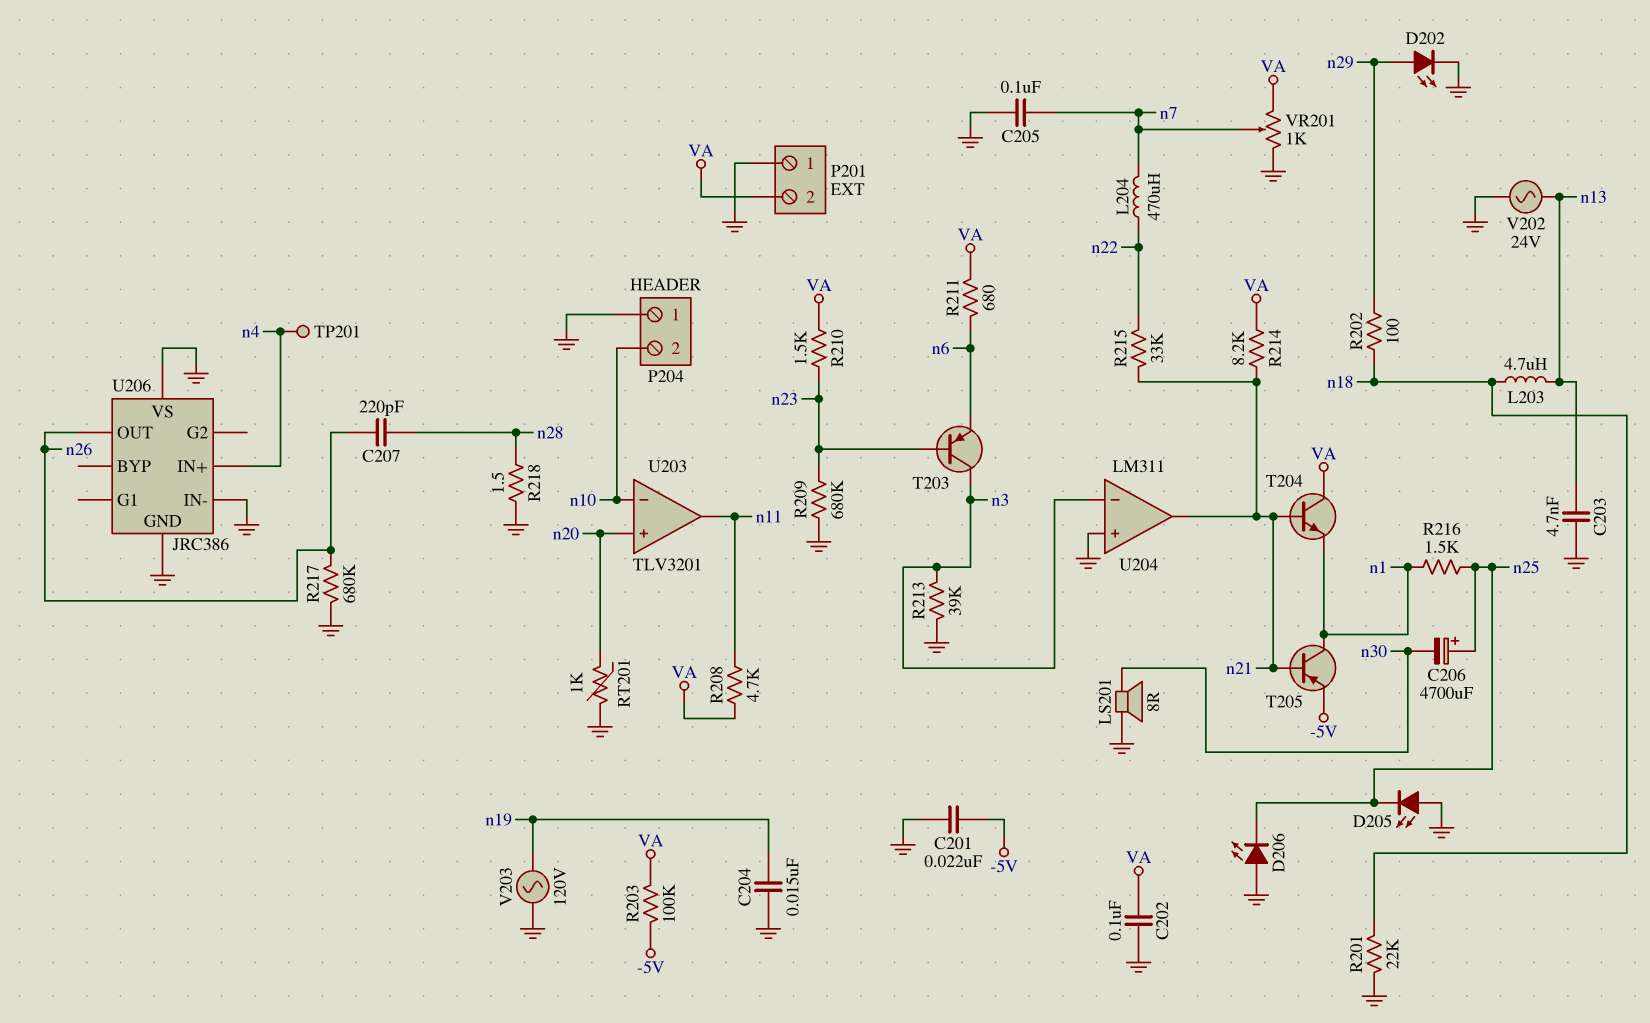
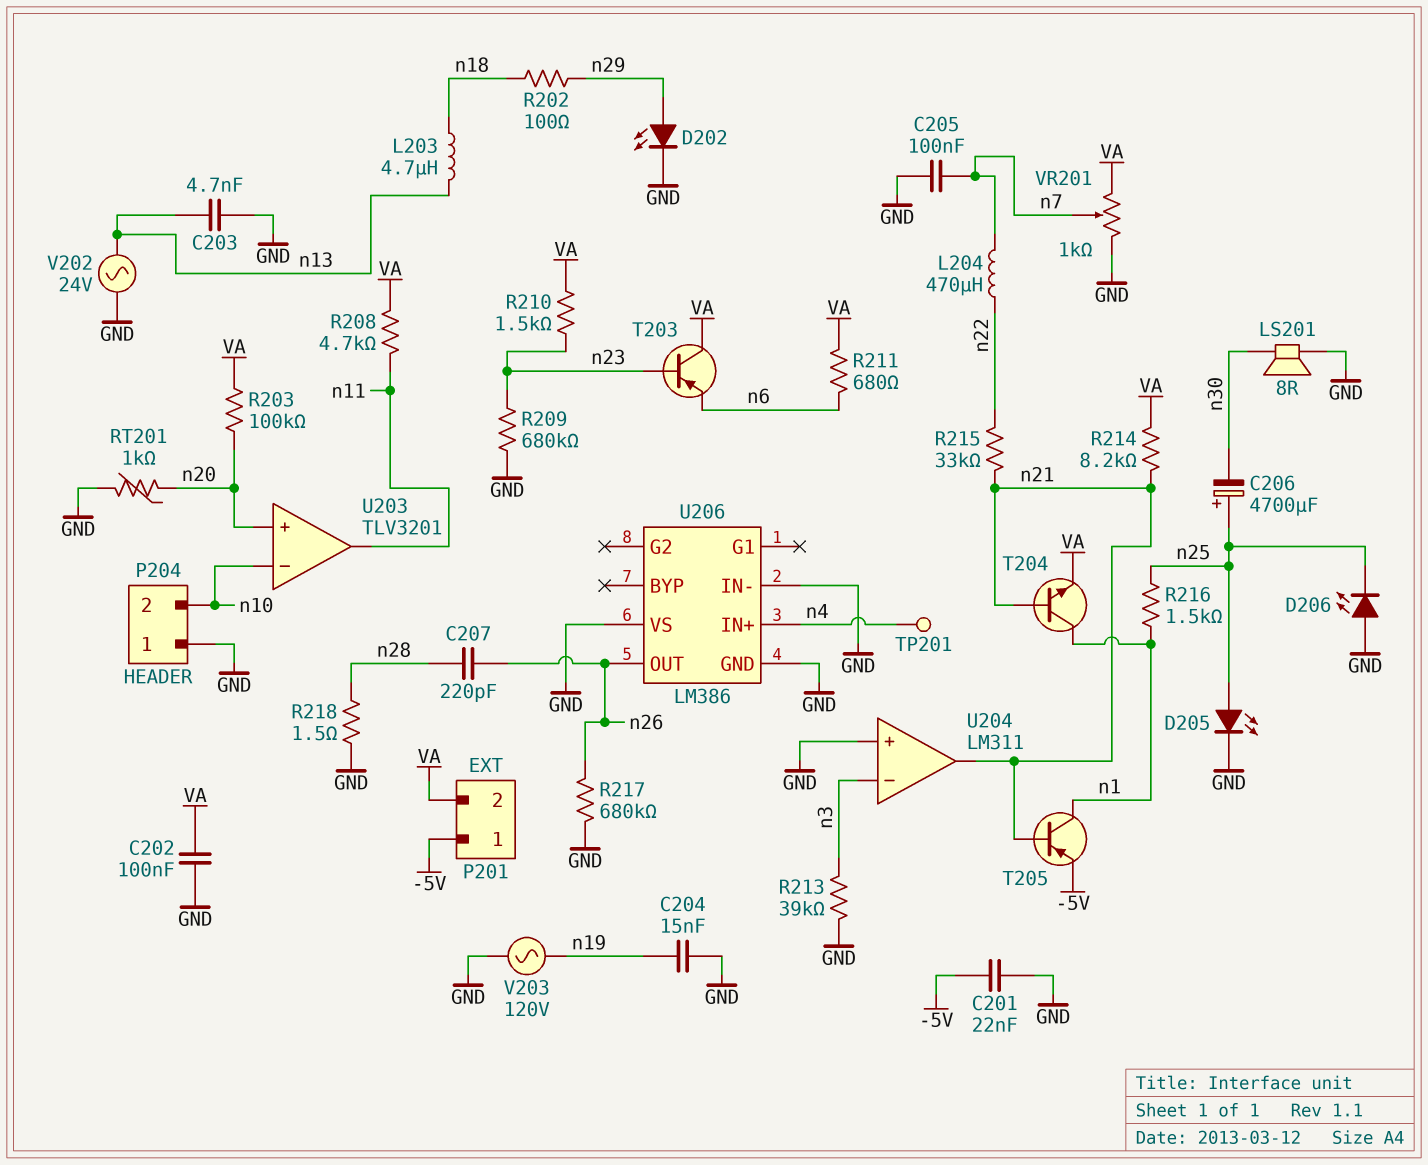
D205: LED (A GND, K n25) -> LED (A n25, K GND)
P201 pin 1: GND -> -5V
R201: 22k (GND, n18) -> none
R203: 100k (-5V, VA) -> 100k (VA, n20)
T203: PNP (B n23, C n3, E n6) -> PNP (B n23, C VA, E n6)
T204: NPN (B n21, C VA, E n1) -> NPN (B n21, C n1, E VA)
U206: JRC386 -> LM386

